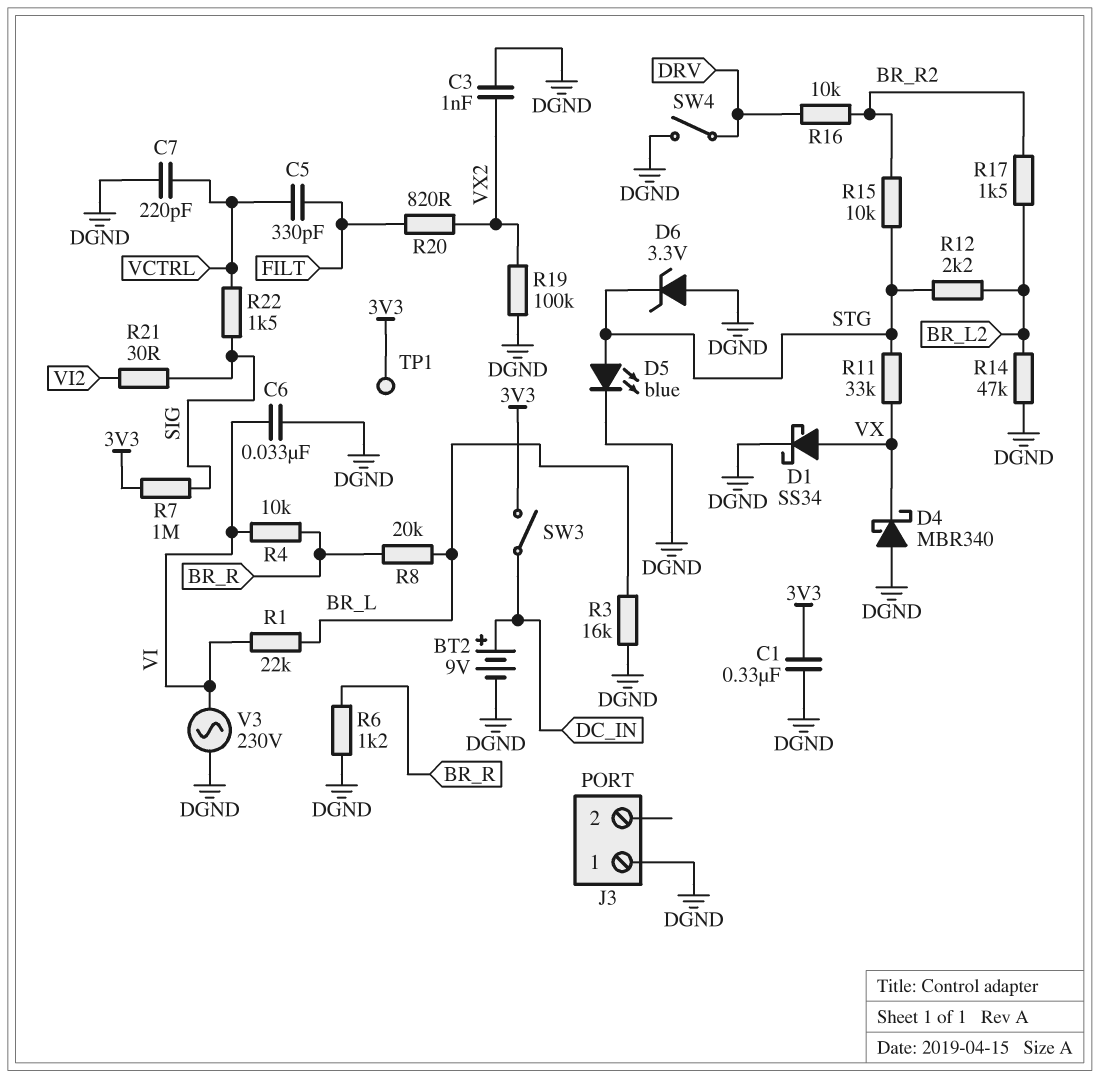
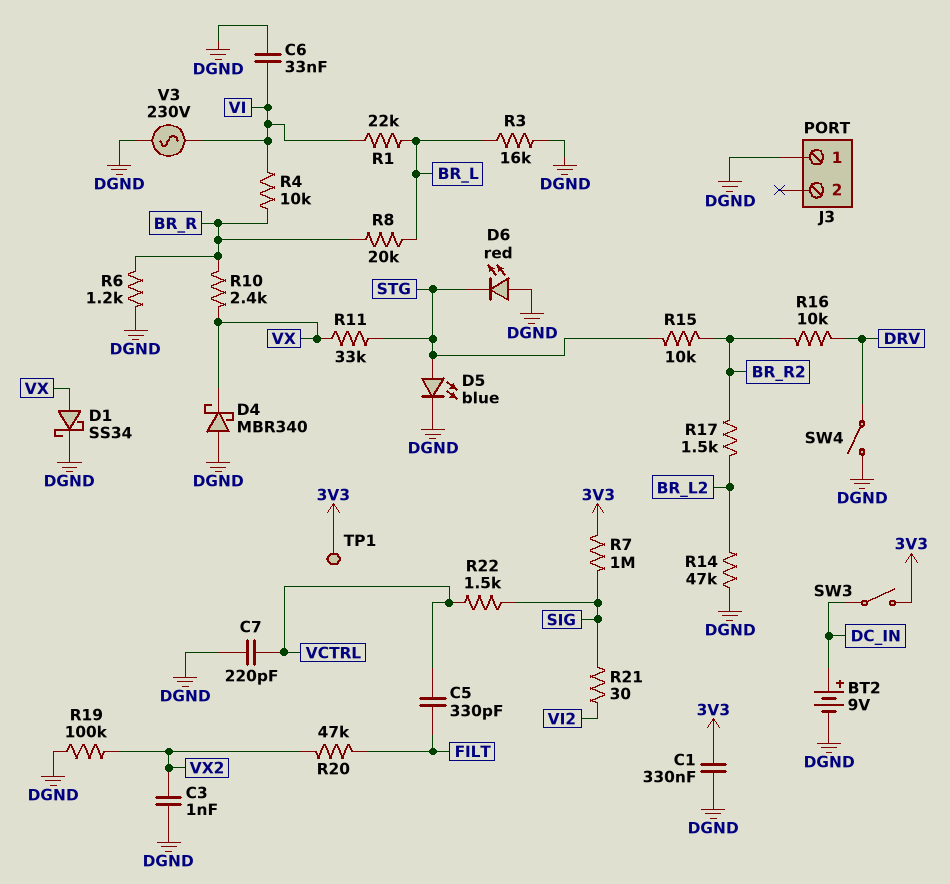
D6: zener 3.3V (A DGND, K STG) -> LED red (A DGND, K STG)
R10: none -> 2.4k (BR_R, VX)
R12: 2.2k (BR_L2, STG) -> none
R20: 820 (FILT, VX2) -> 47k (FILT, VX2)

